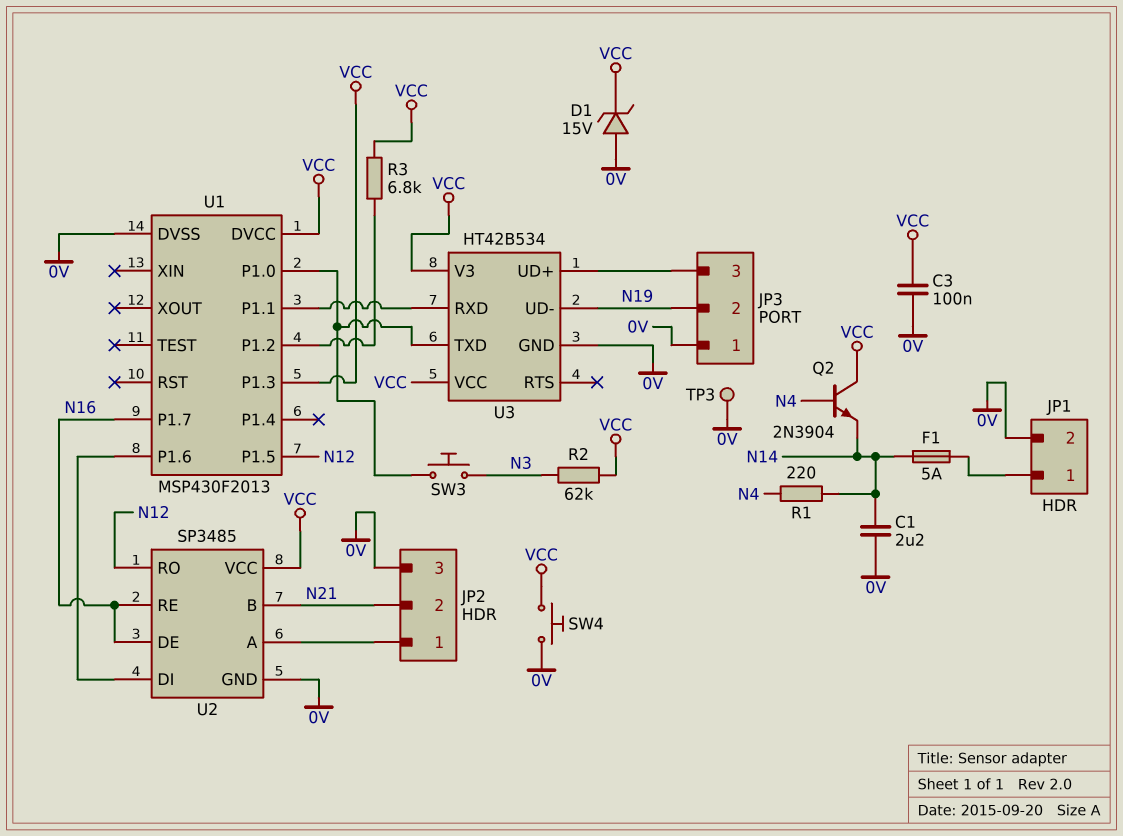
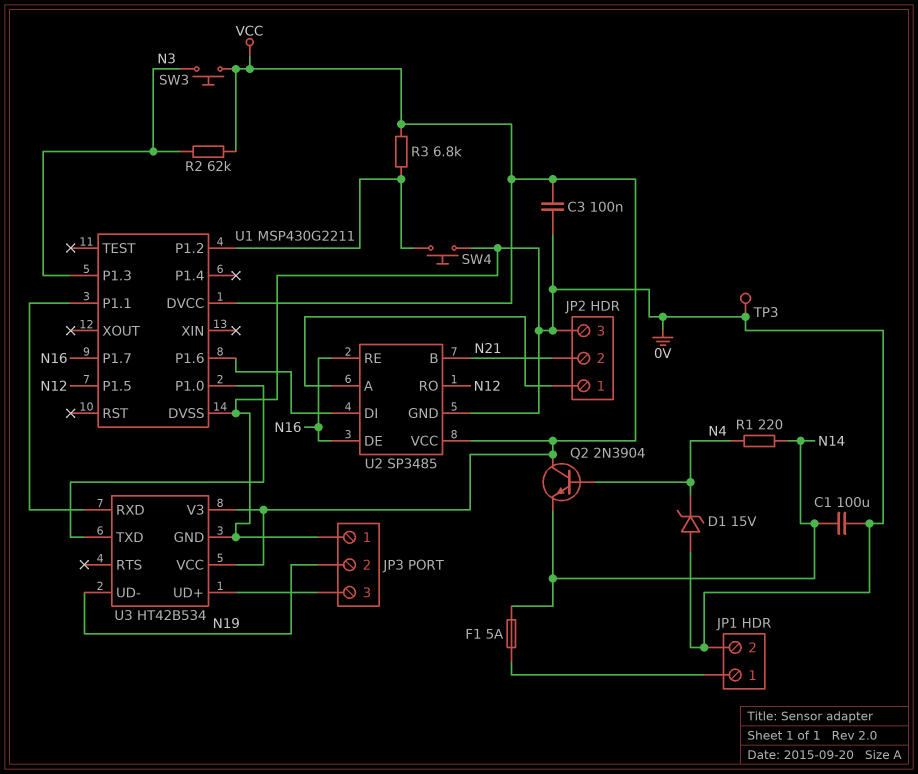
C1: 2.2uF (0V, N14) -> 100uF (0V, N14)
D1: zener 15V (A 0V, K VCC) -> zener 15V (A 0V, K N4)
SW3: button (N3, U1/P1.0) -> button (N3, VCC)
SW4: button (0V, VCC) -> button (0V, U1/P1.2)
U1: MSP430F2013 -> MSP430G2211
U1 pin P1.3: VCC -> N3

